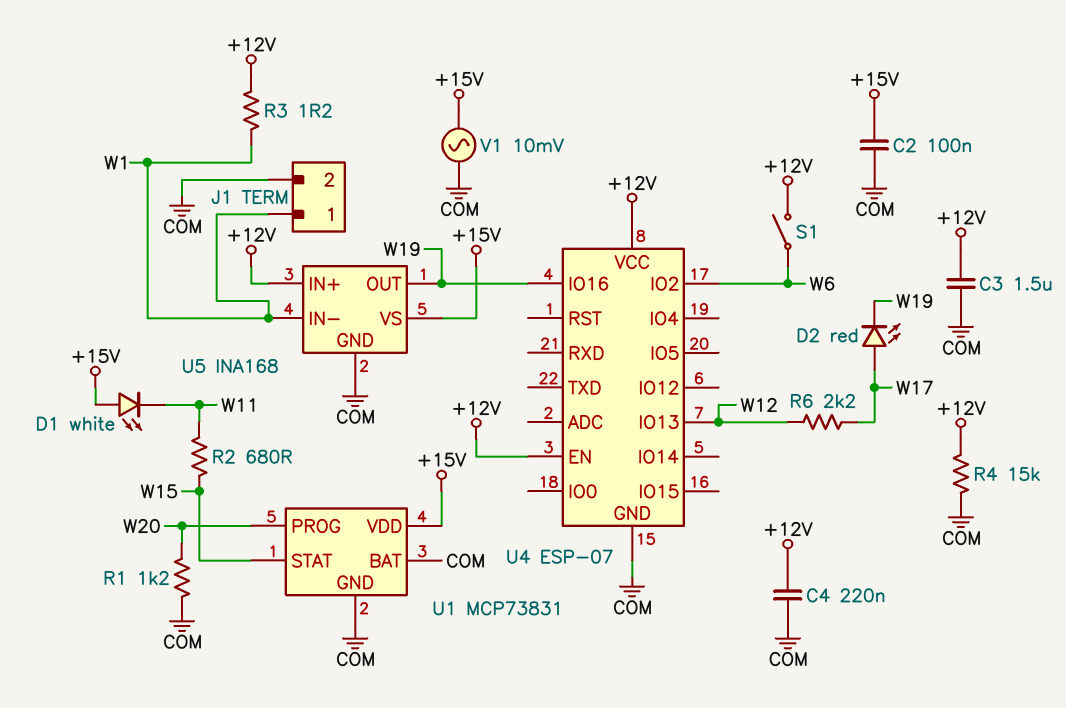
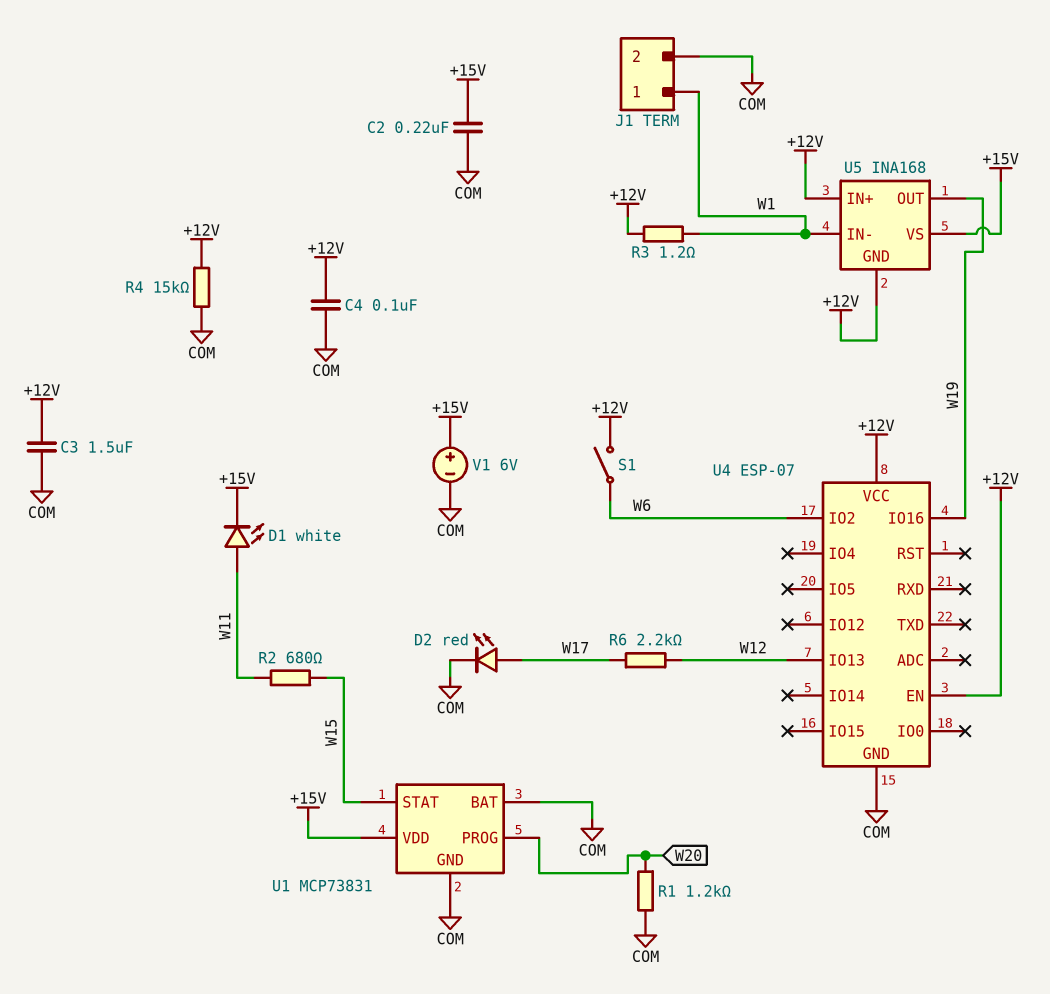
C2: 100nF (+15V, COM) -> 220nF (+15V, COM)
C4: 220nF (+12V, COM) -> 100nF (+12V, COM)
D1: LED white (A +15V, K W11) -> LED white (A W11, K +15V)
D2: LED red (A W17, K W19) -> LED red (A W17, K COM)
U5 pin GND: COM -> +12V
V1: AC 10mV (+15V, COM) -> 6V (plus +15V, minus COM)

